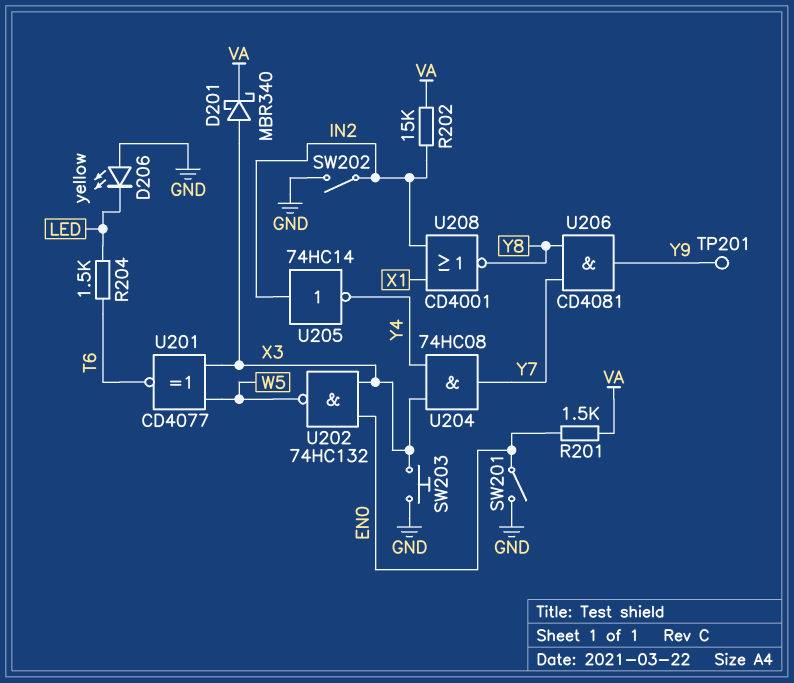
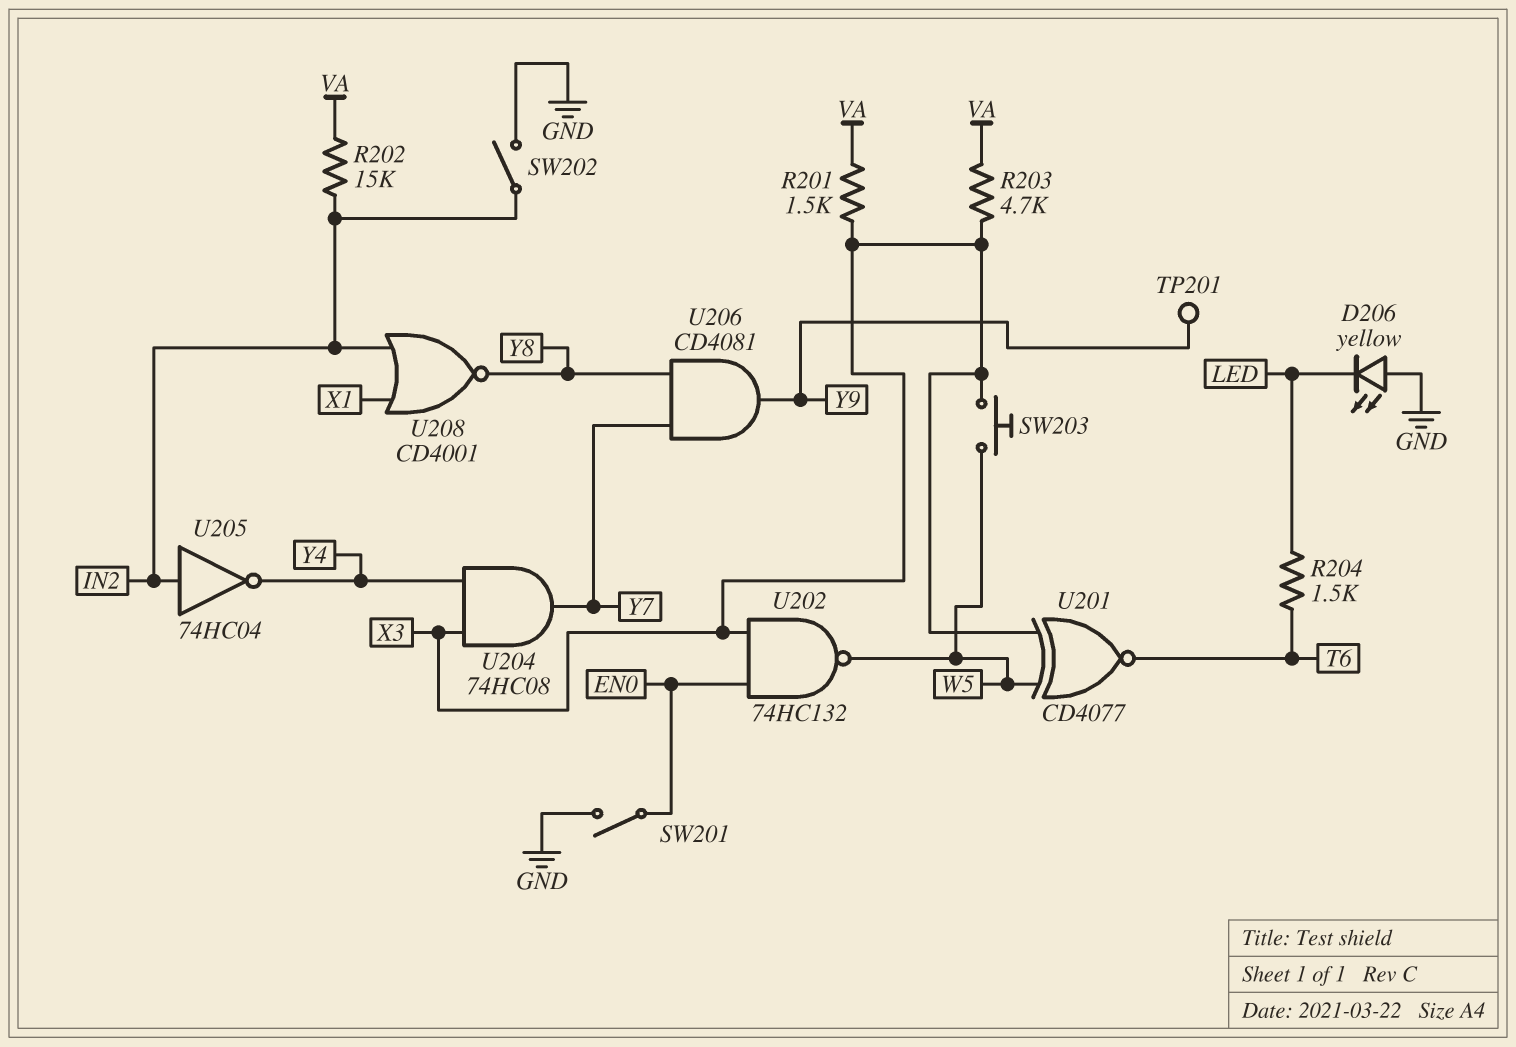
D201: schottky MBR340 (A X3, K VA) -> none
R201: 1.5k (EN0, VA) -> 1.5k (VA, X3)
R203: none -> 4.7k (VA, X3)
SW203: button (GND, X3) -> button (W5, X3)
U205: NOT 74HC14 (in IN2, out Y4) -> NOT 74HC04 (in IN2, out Y4)

